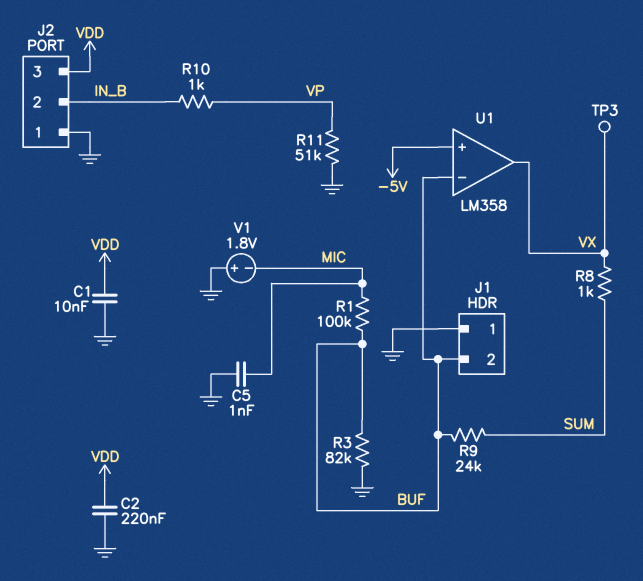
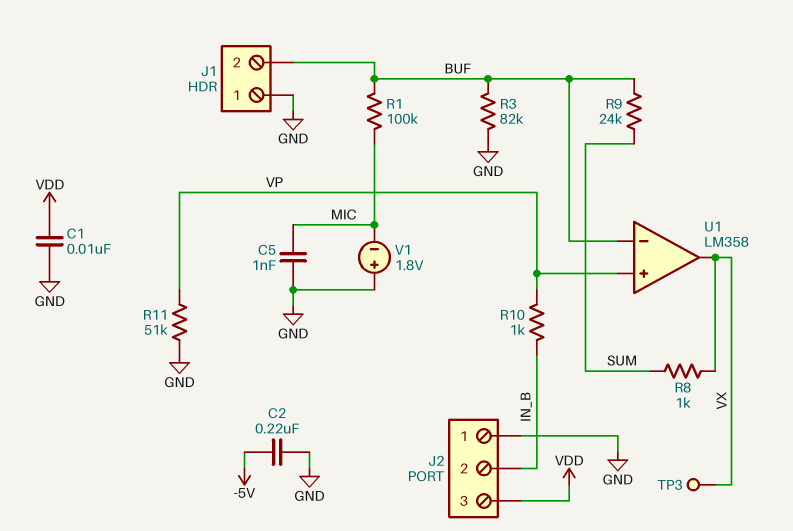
C2: 220nF (GND, VDD) -> 220nF (-5V, GND)
U1 pin in+: -5V -> VP

